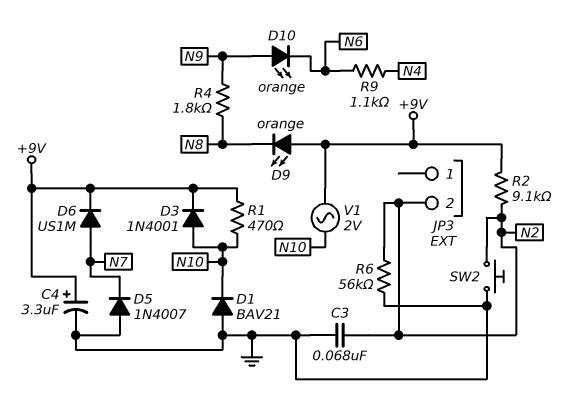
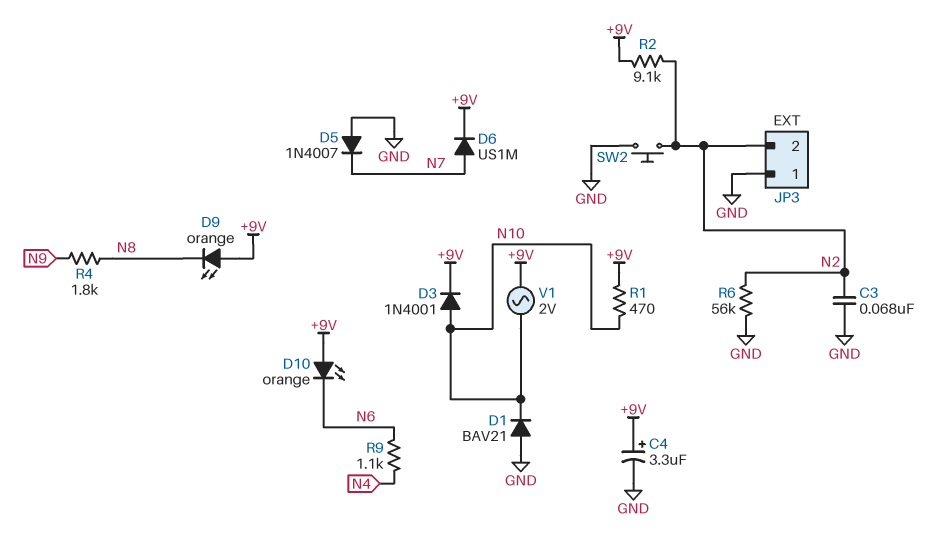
D10: LED orange (A N9, K N6) -> LED orange (A +9V, K N6)
JP3 pin 1: none -> GND

